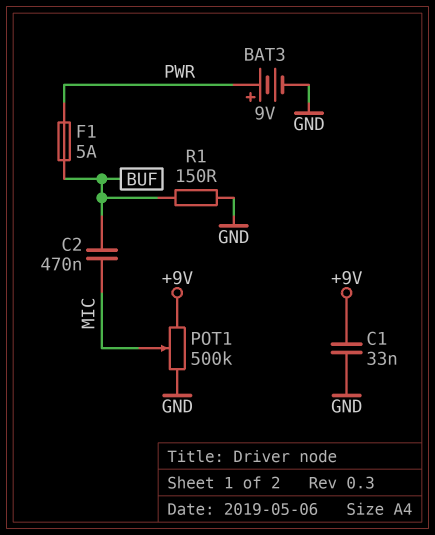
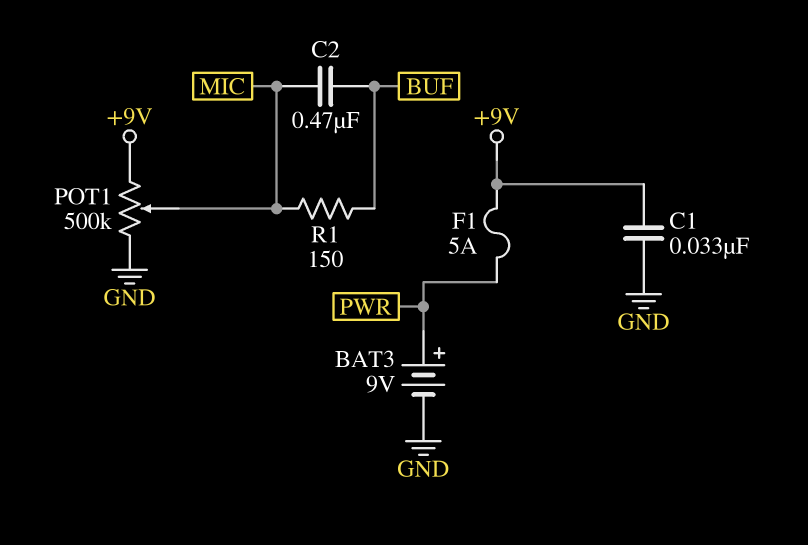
F1: 5A (BUF, PWR) -> 5A (+9V, PWR)
R1: 150 (BUF, GND) -> 150 (BUF, MIC)

